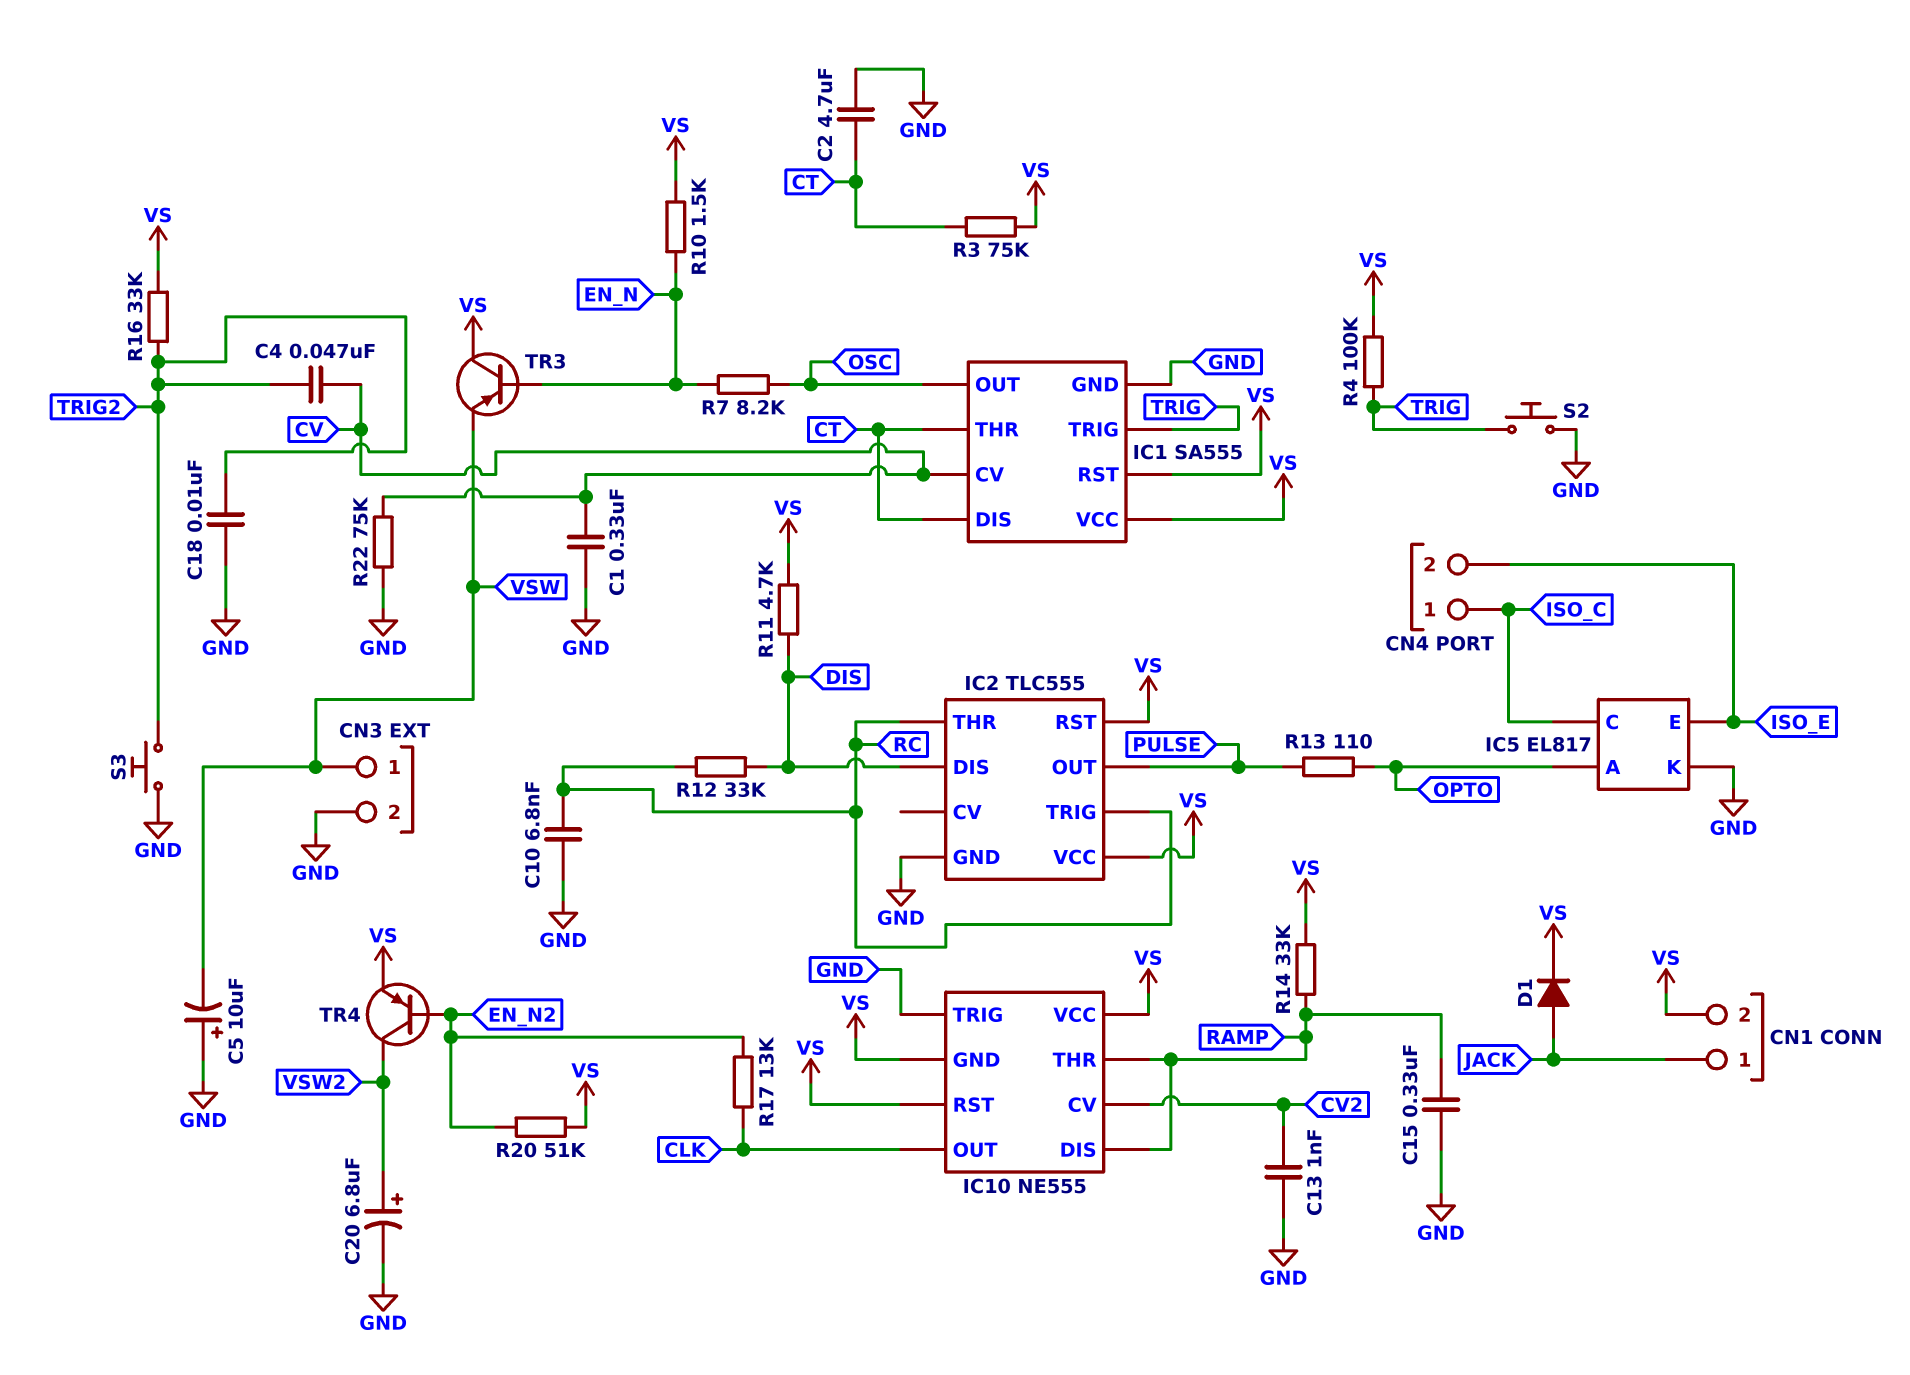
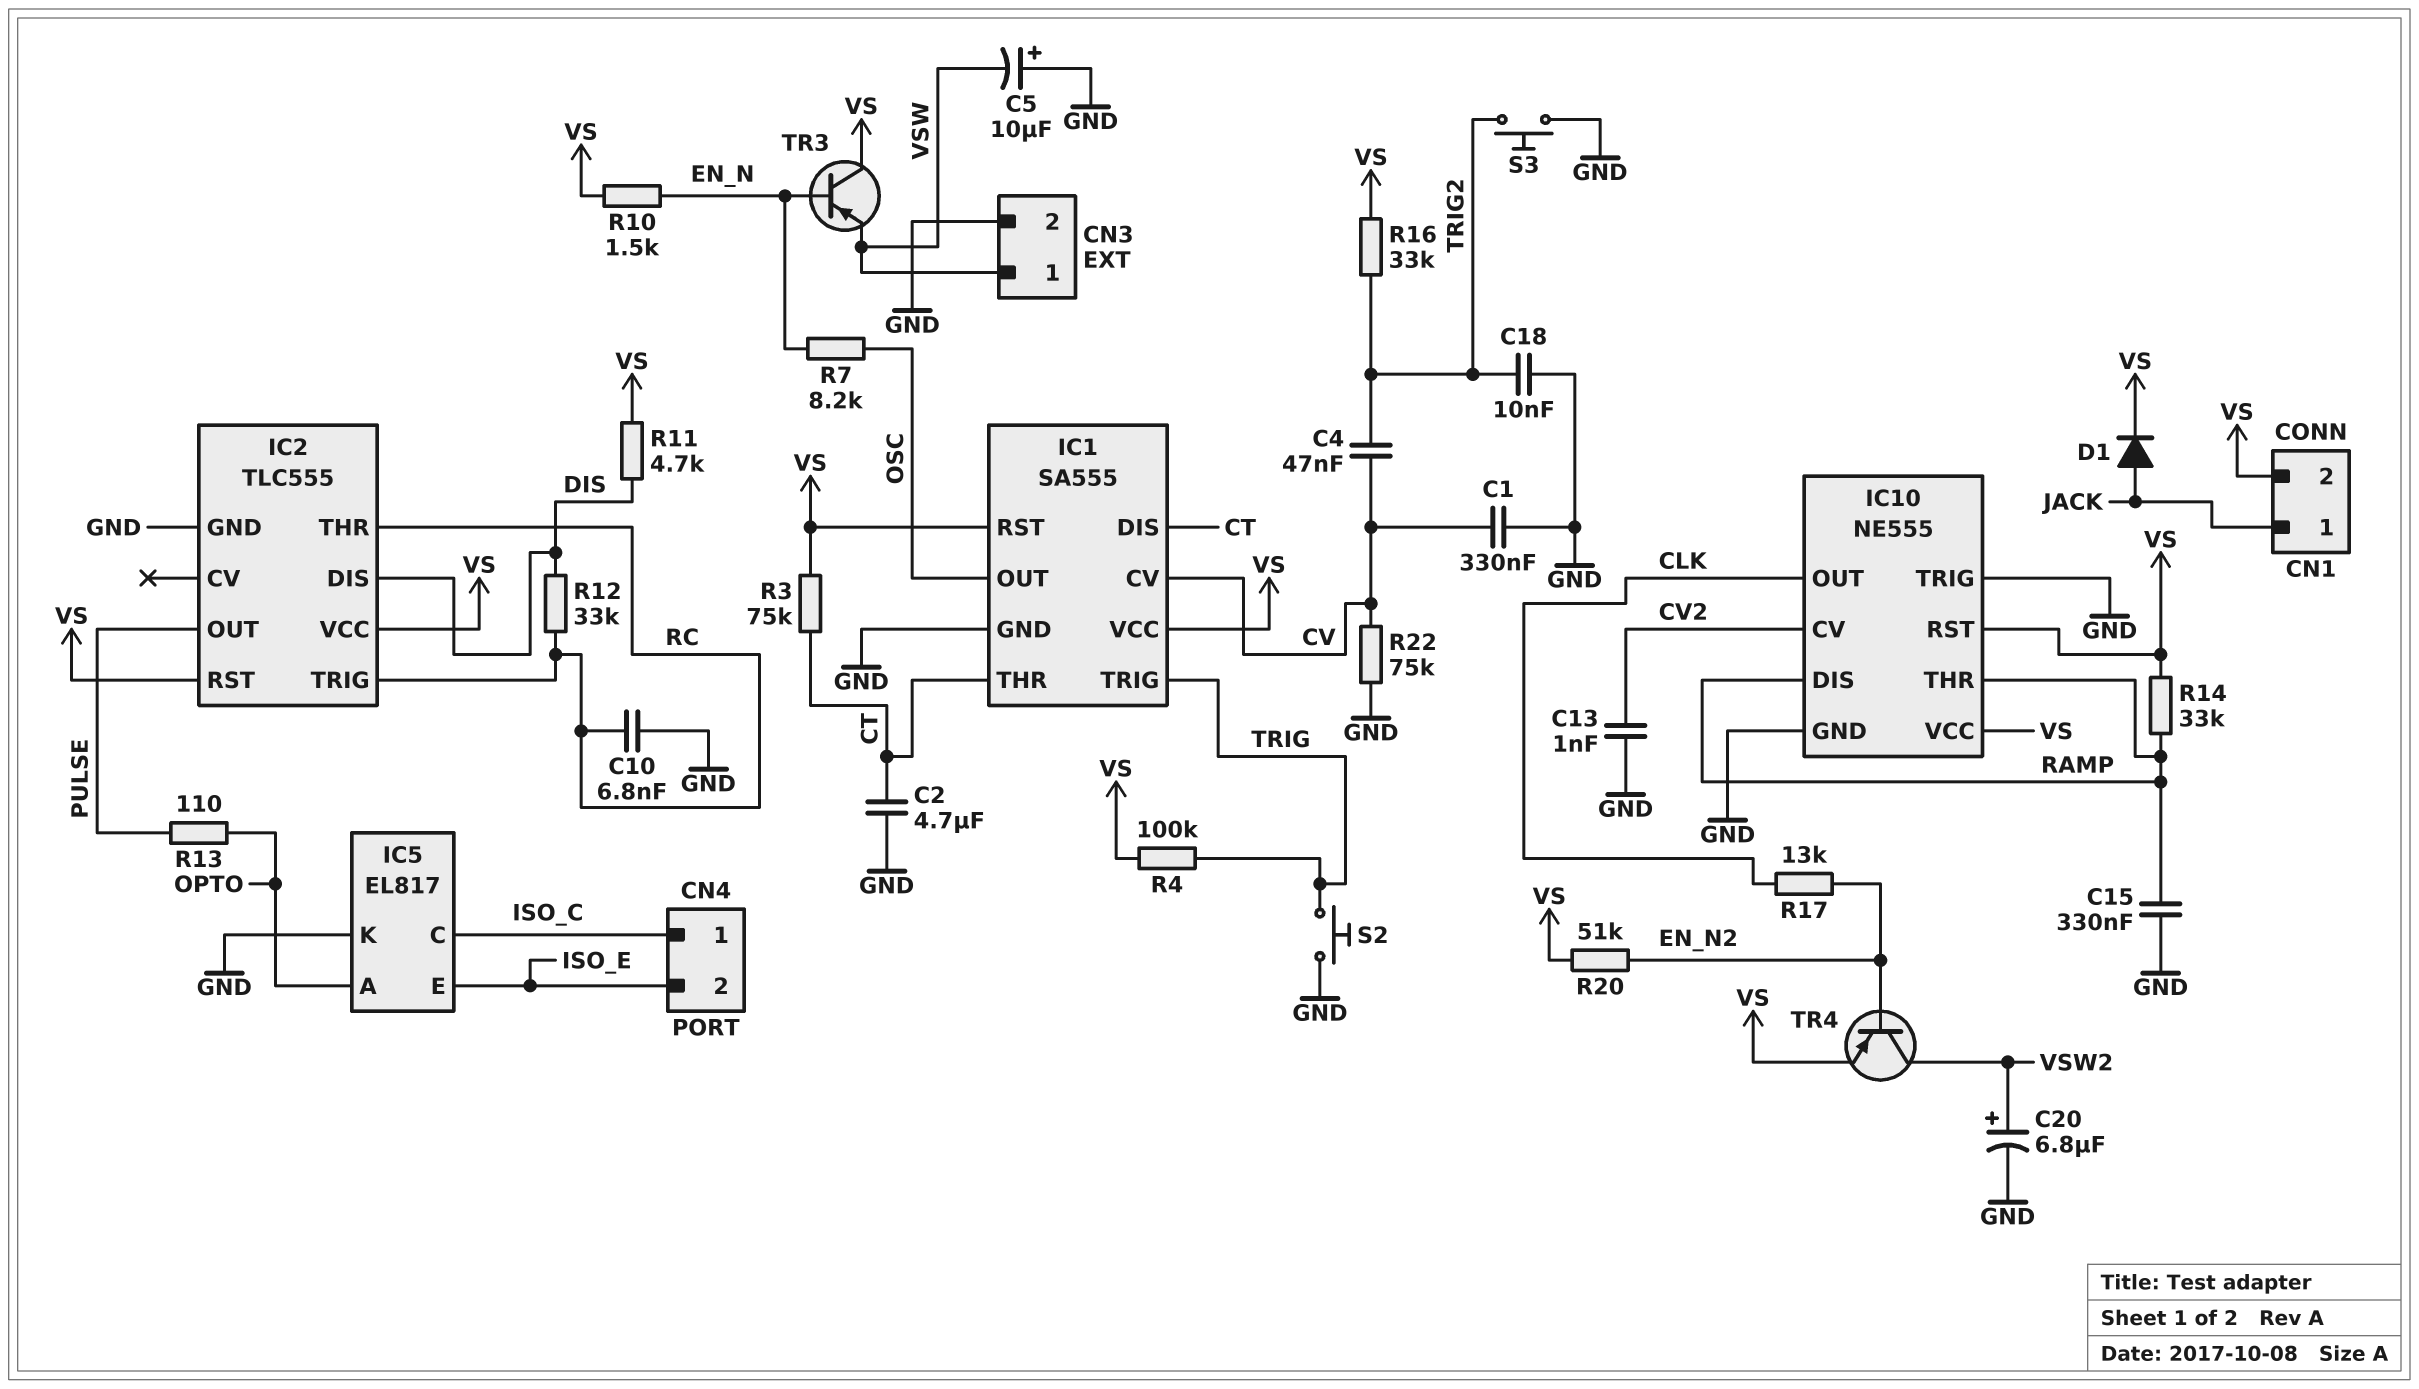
IC10 pin GND: VS -> GND

